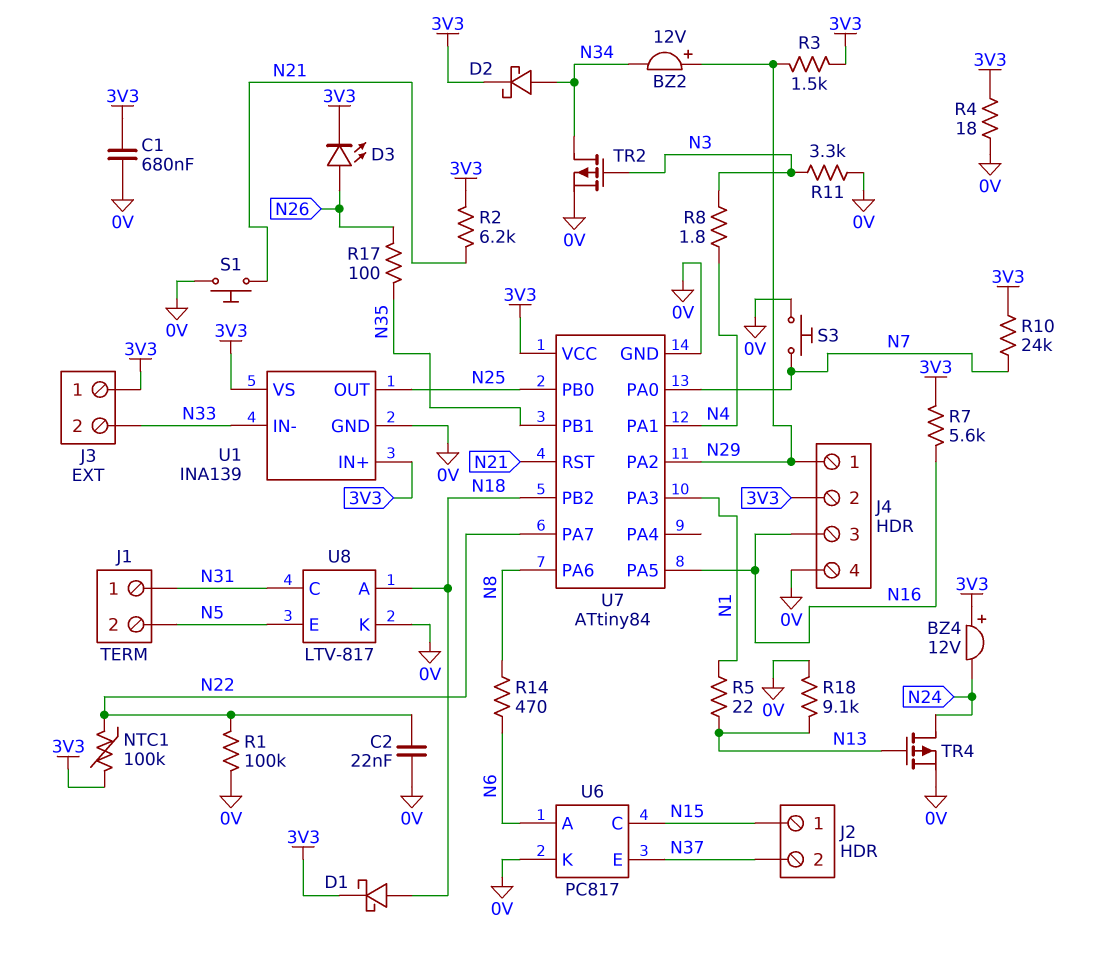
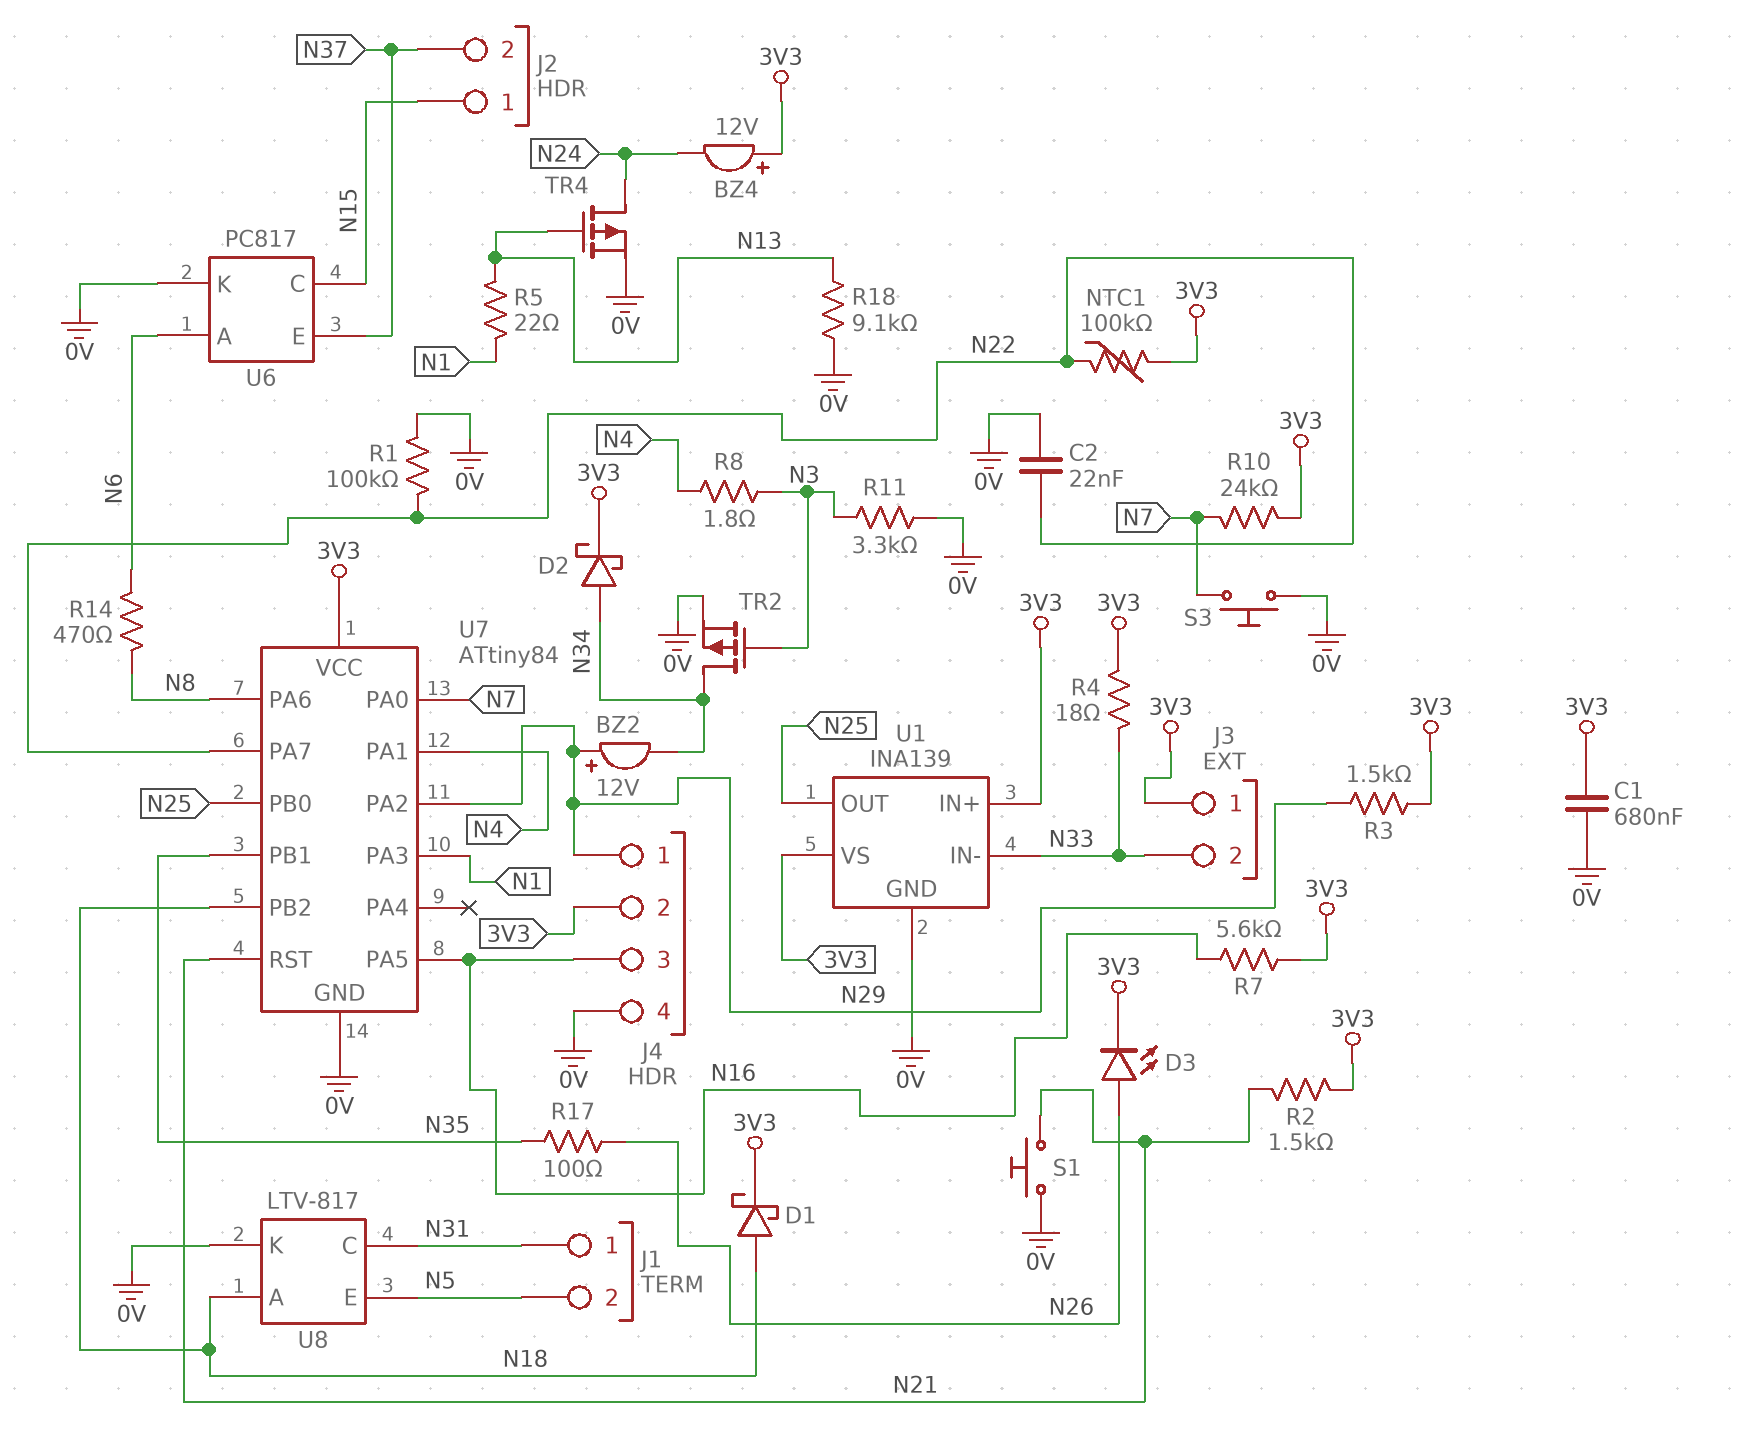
R2: 6.2k (3V3, N21) -> 1.5k (3V3, N21)
R4: 18 (0V, 3V3) -> 18 (3V3, N33)

